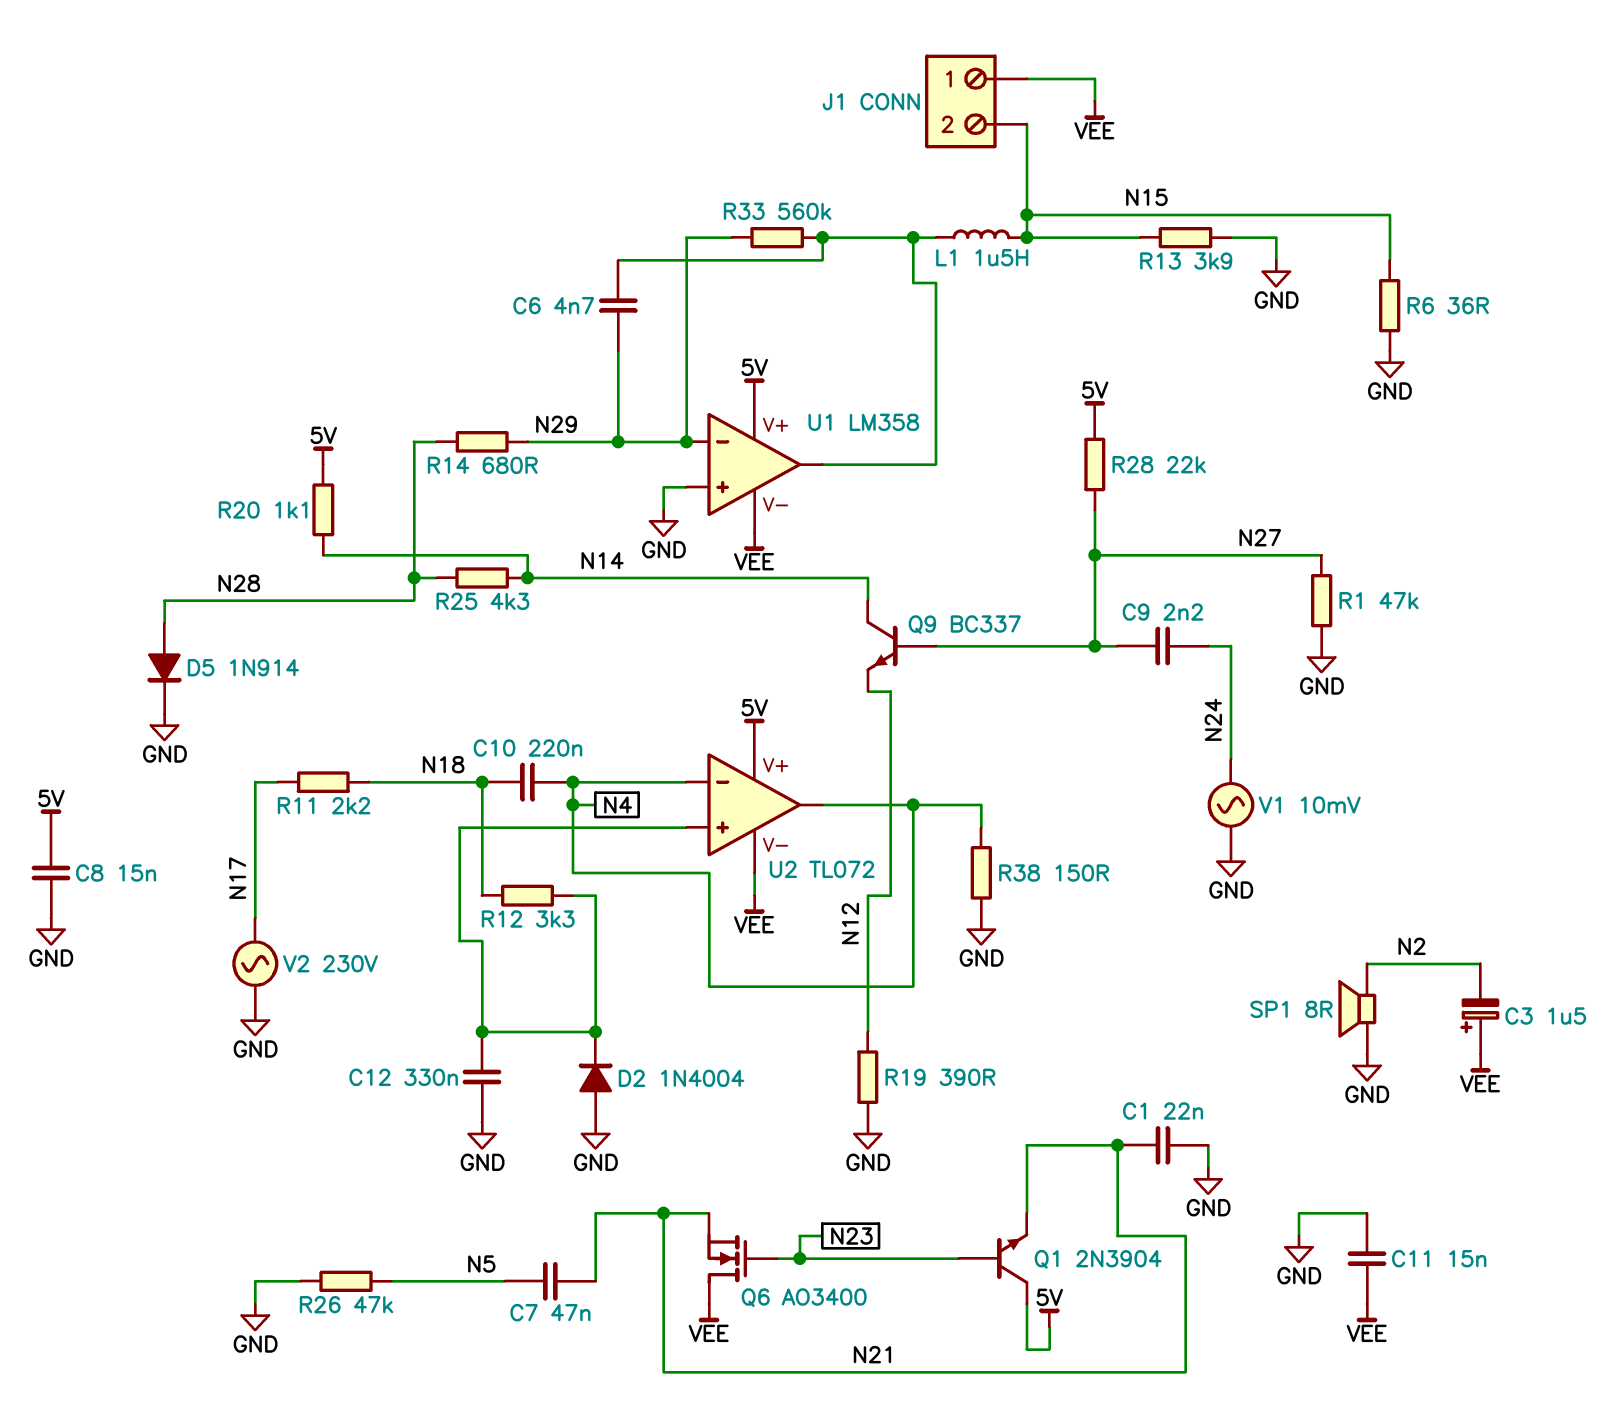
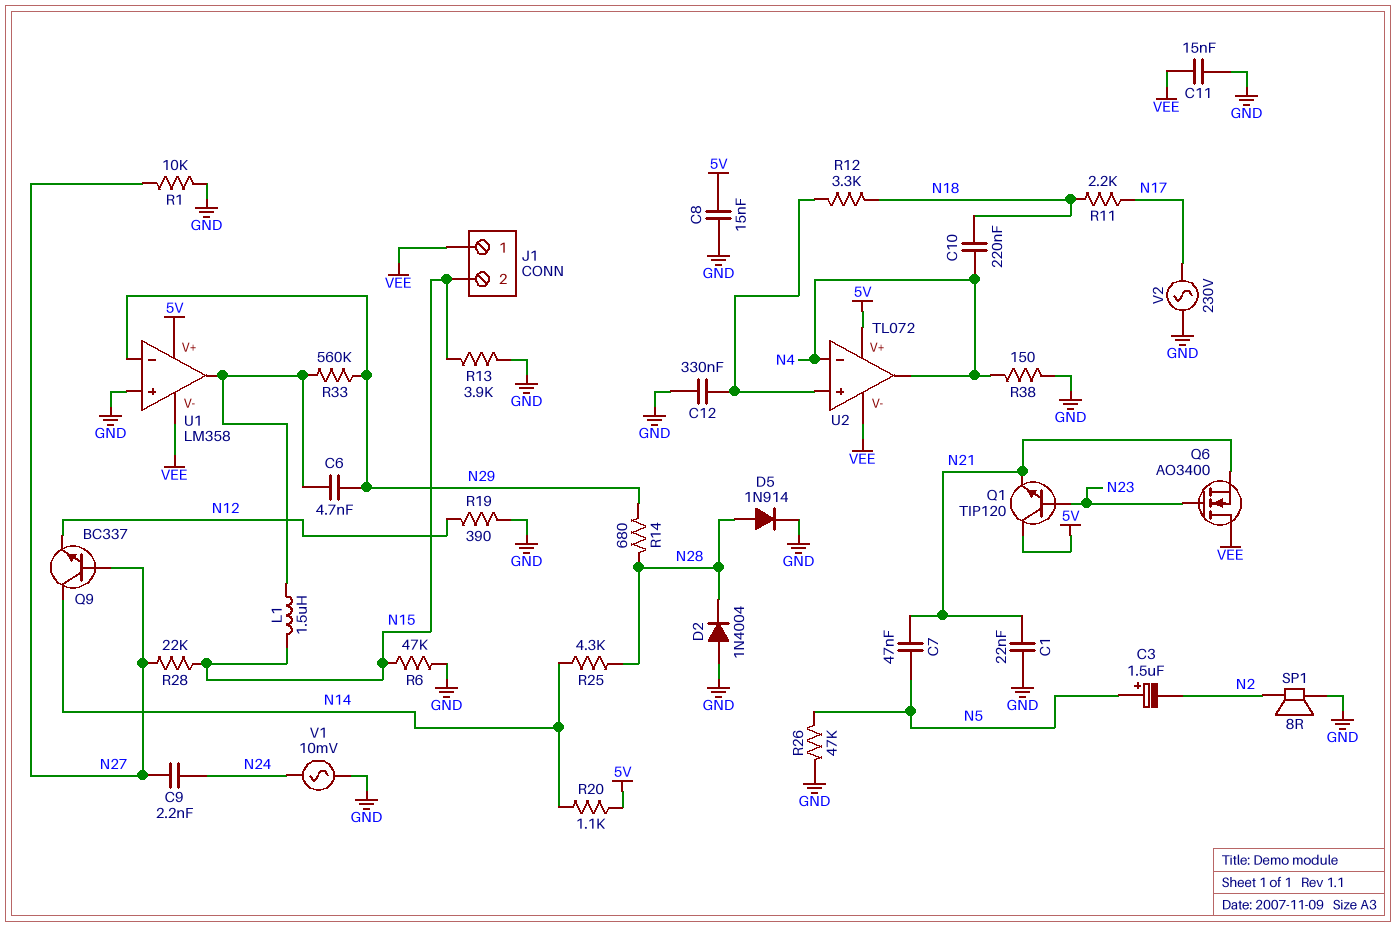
C3: 1.5uF (plus VEE, minus N2) -> 1.5uF (plus N5, minus N2)
D2: diode 1N4004 (A GND, K U2/in+) -> diode 1N4004 (A GND, K N28)
Q1: NPN 2N3904 (B N23, C 5V, E N21) -> NPN TIP120 (B N23, C 5V, E N21)
R1: 47k (GND, N27) -> 10k (GND, N27)
R6: 36 (GND, N15) -> 47k (GND, N15)
R28: 22k (5V, N27) -> 22k (N15, N27)

